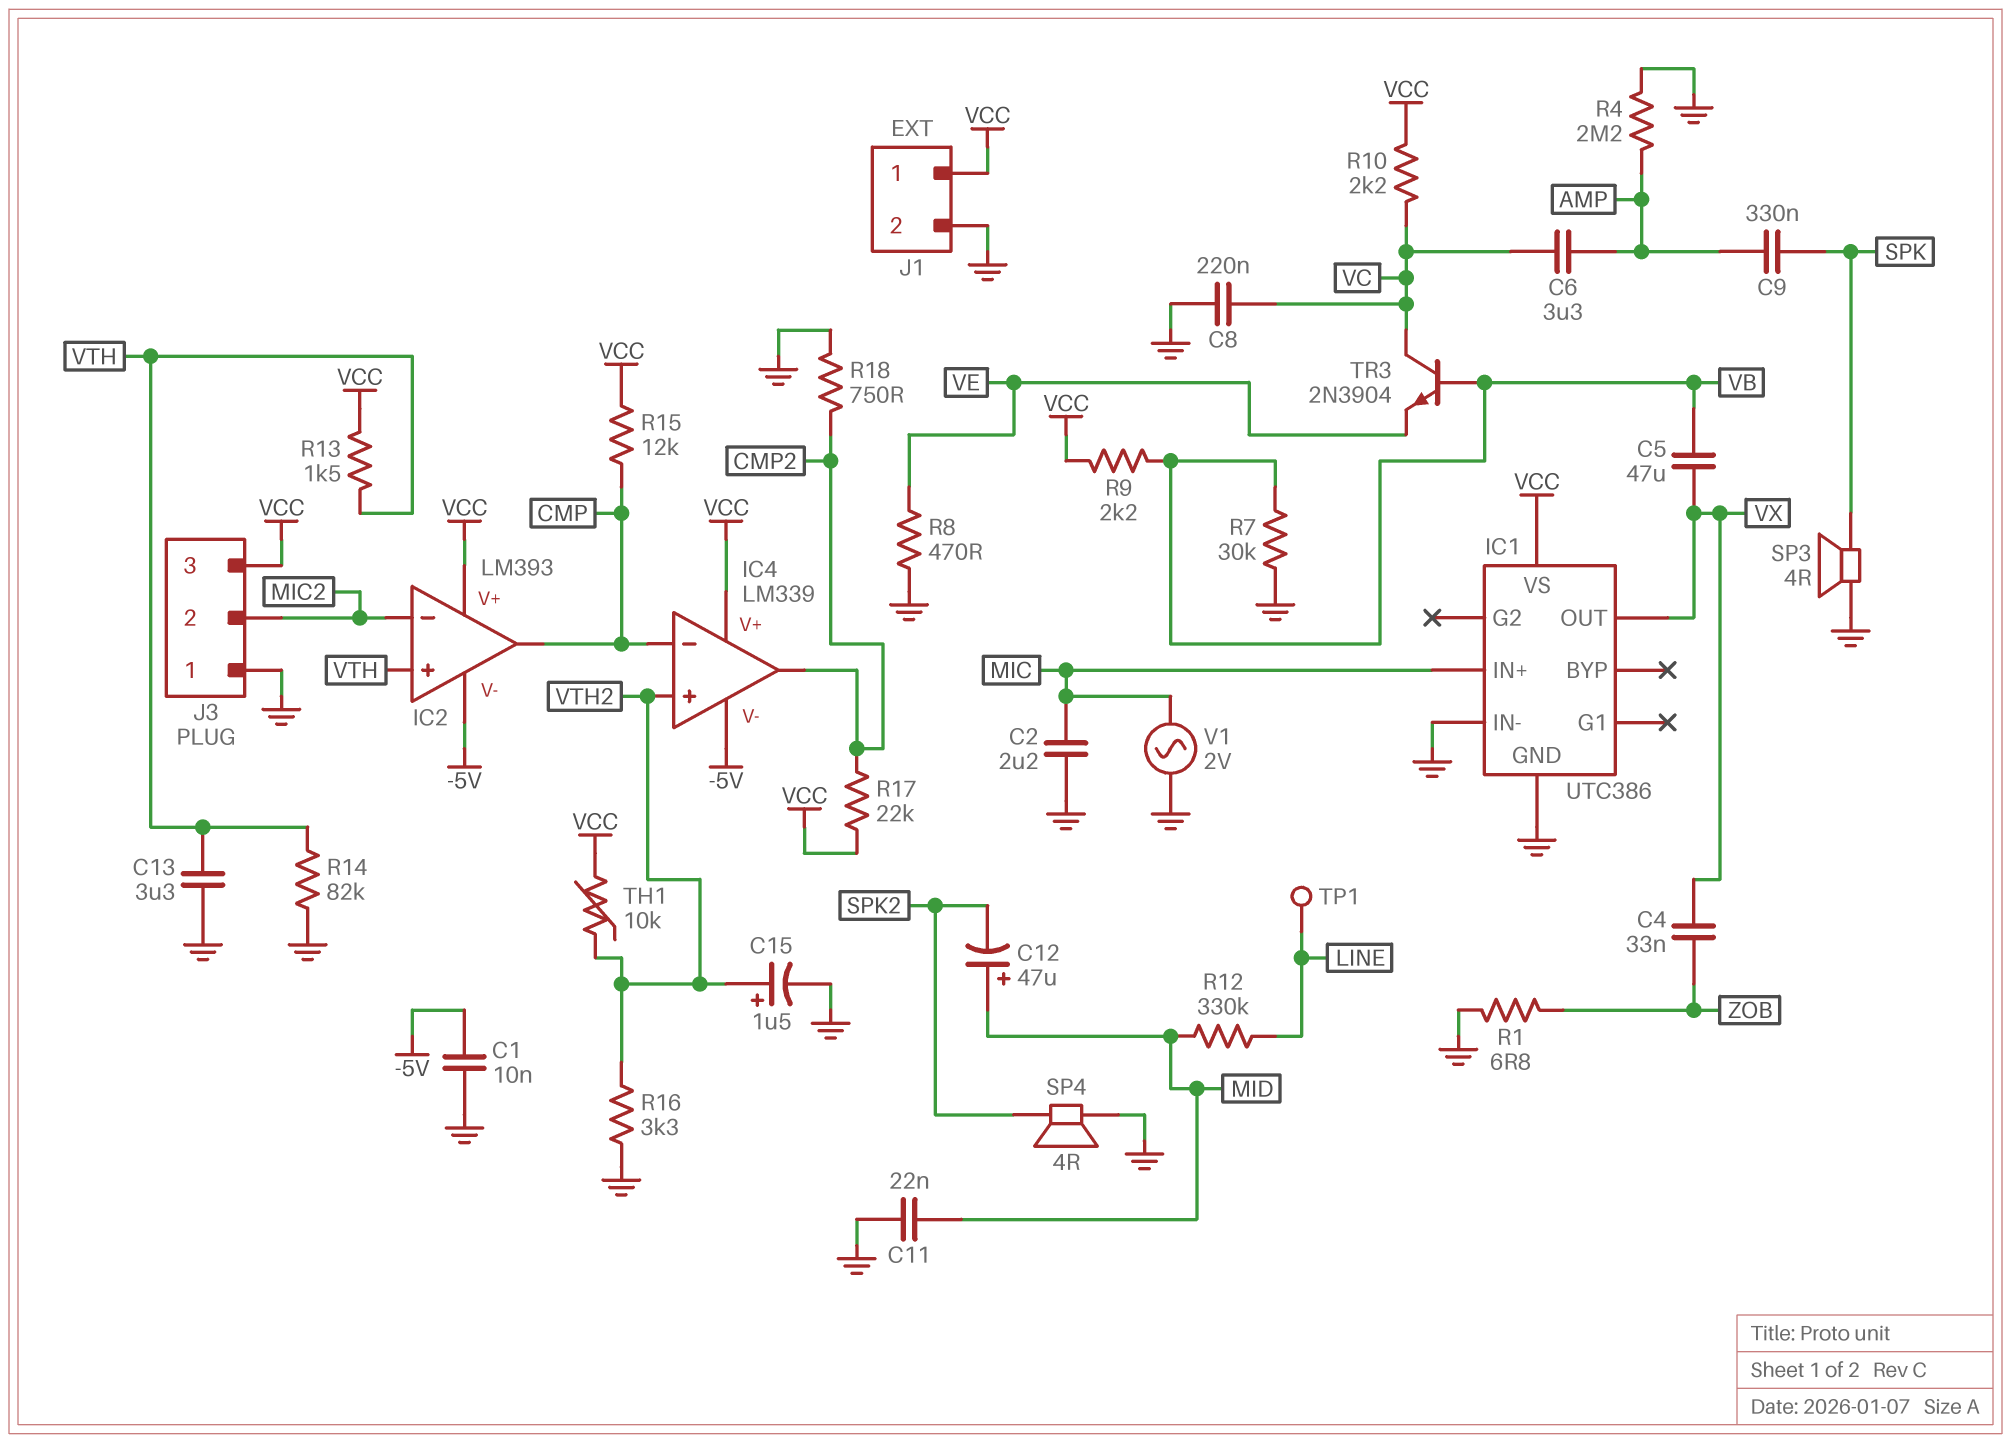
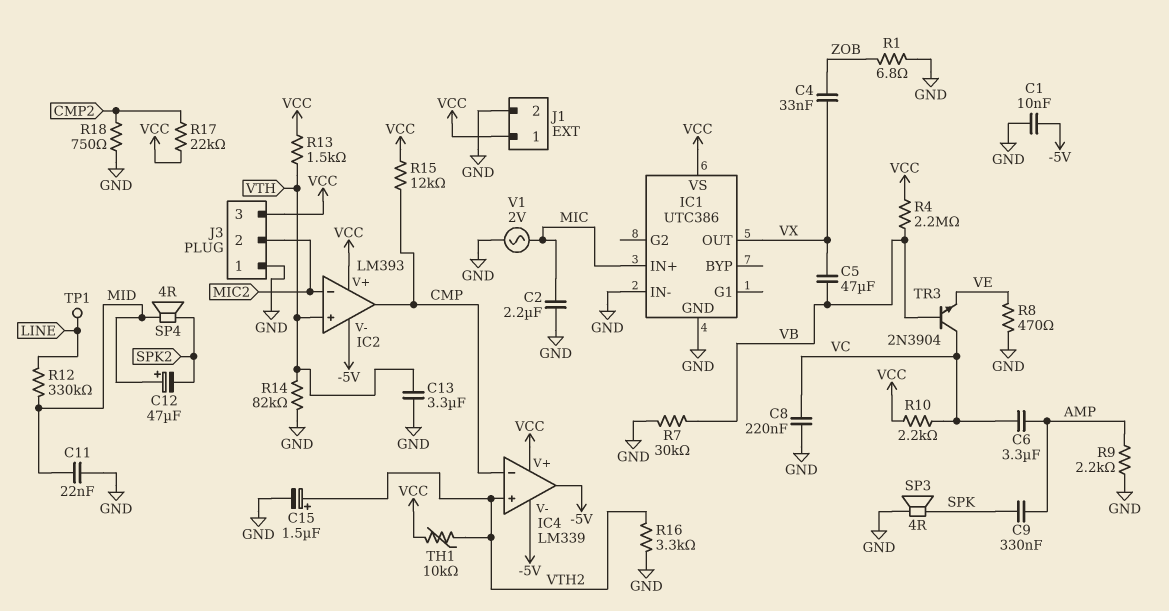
IC4 pin out: CMP2 -> -5V
R4: 2.2M (AMP, GND) -> 2.2M (VB, VCC)
R9: 2.2k (VB, VCC) -> 2.2k (AMP, GND)
SP4: speaker 4R (GND, SPK2) -> speaker 4R (MID, SPK2)

